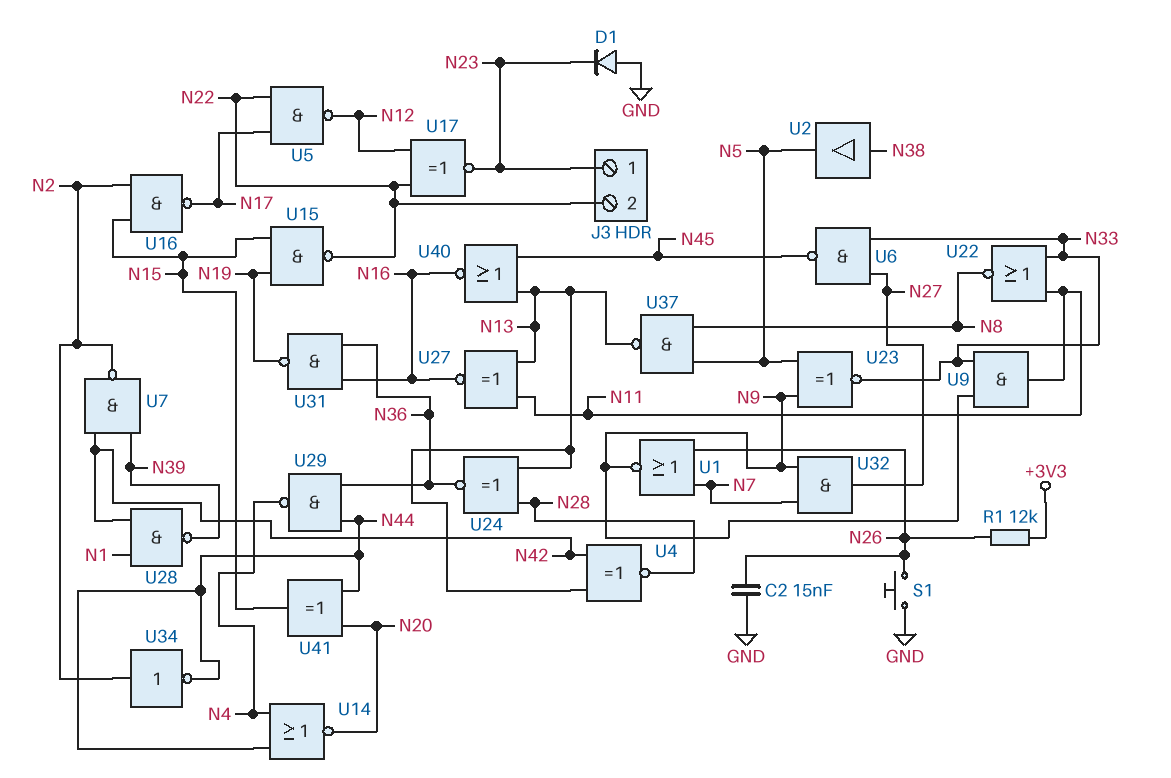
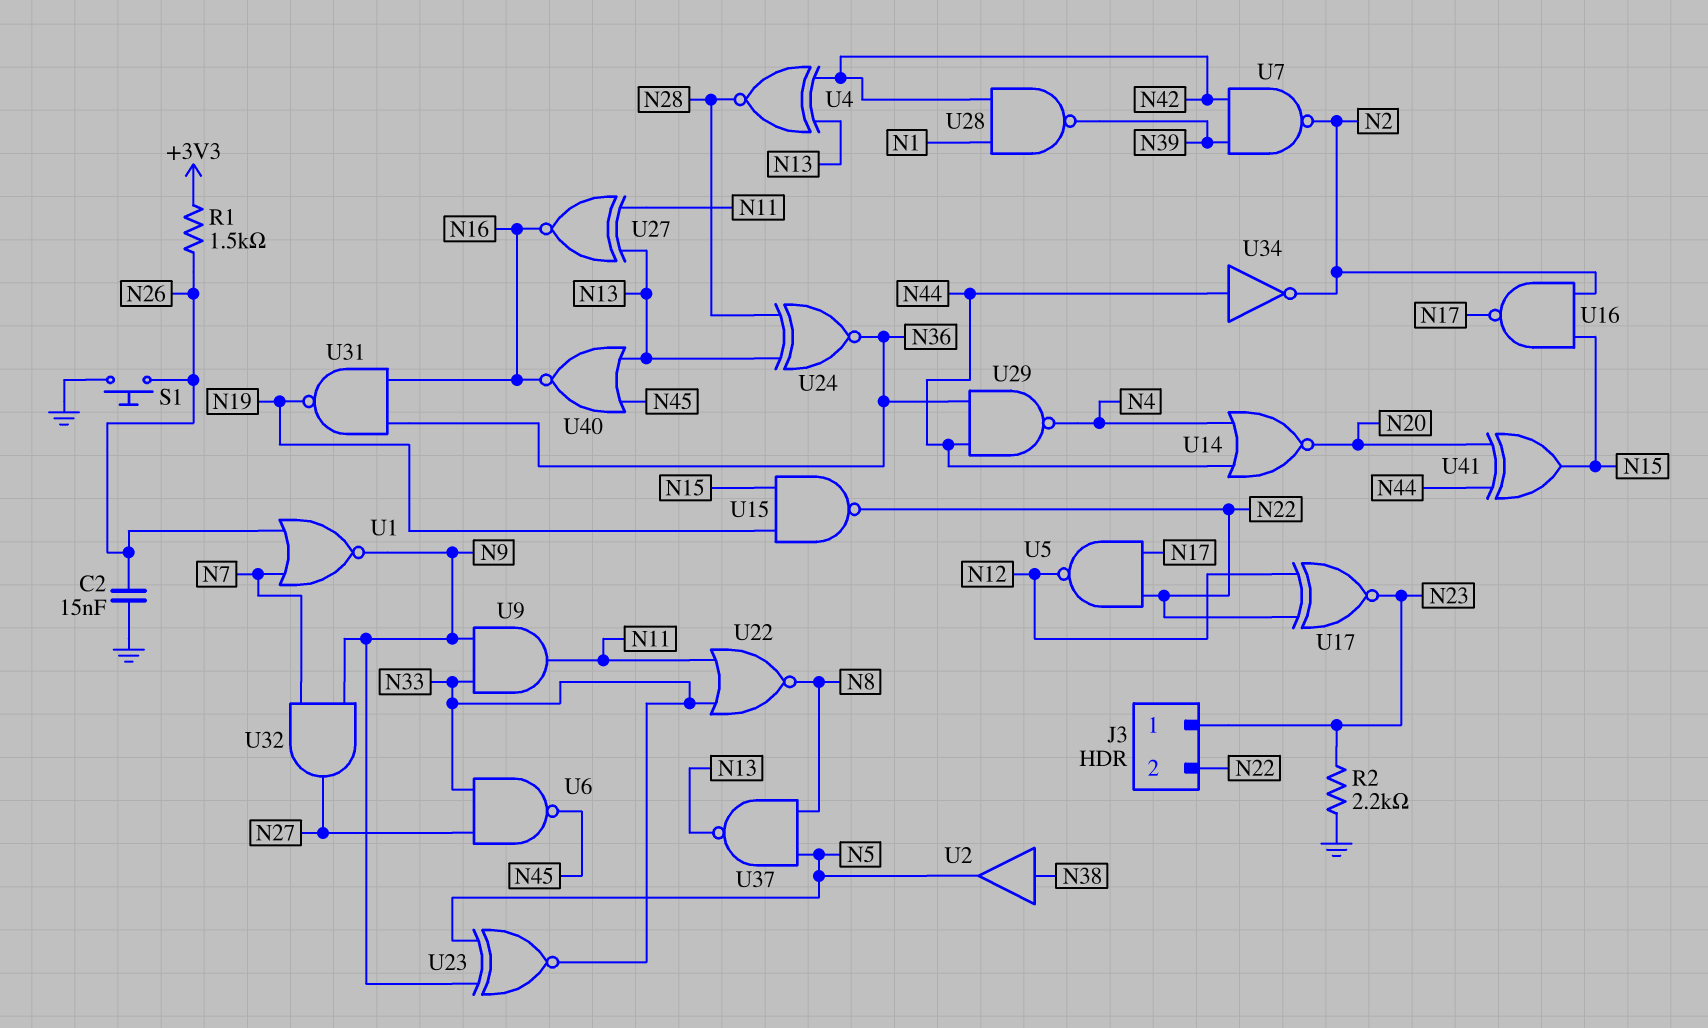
D1: diode (A GND, K N23) -> none
R1: 12k (+3V3, N26) -> 1.5k (+3V3, N26)
R2: none -> 2.2k (GND, N23)
U34: NOT (in N2, out N44) -> NOT (in N44, out N2)

